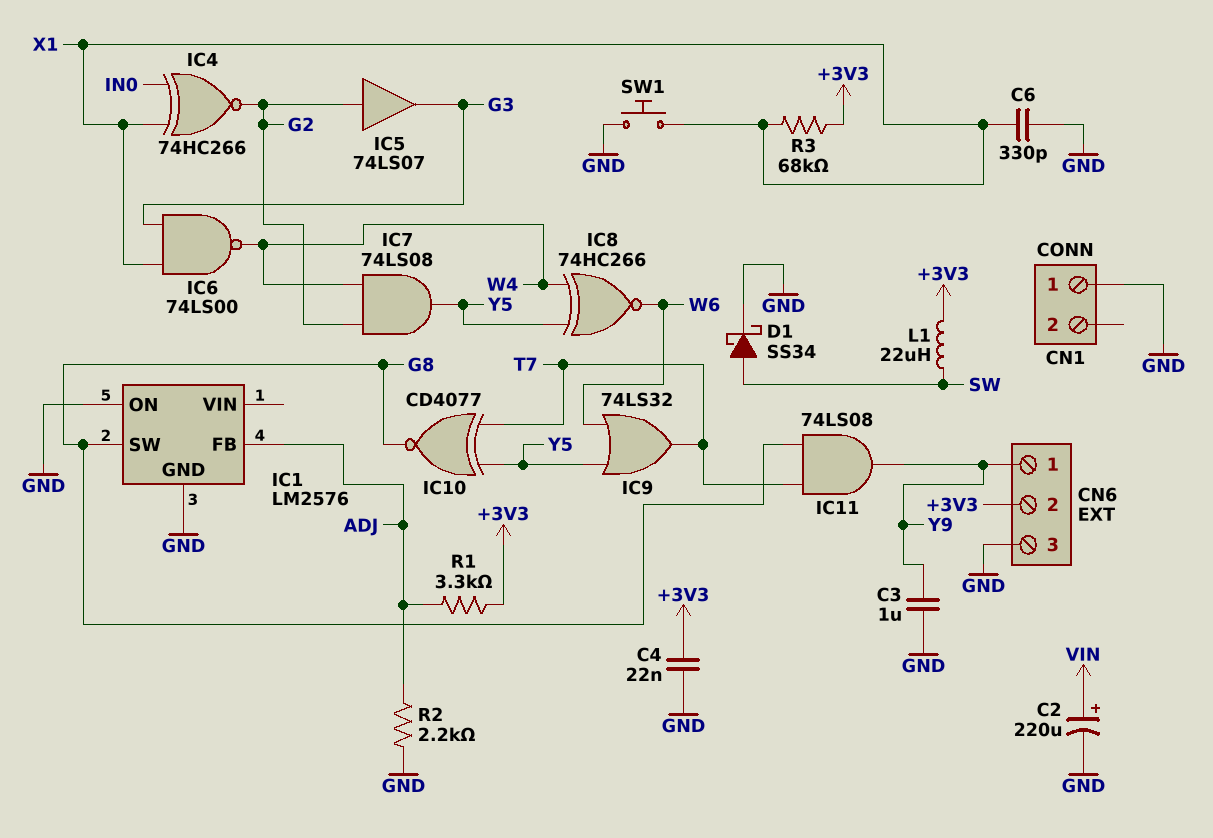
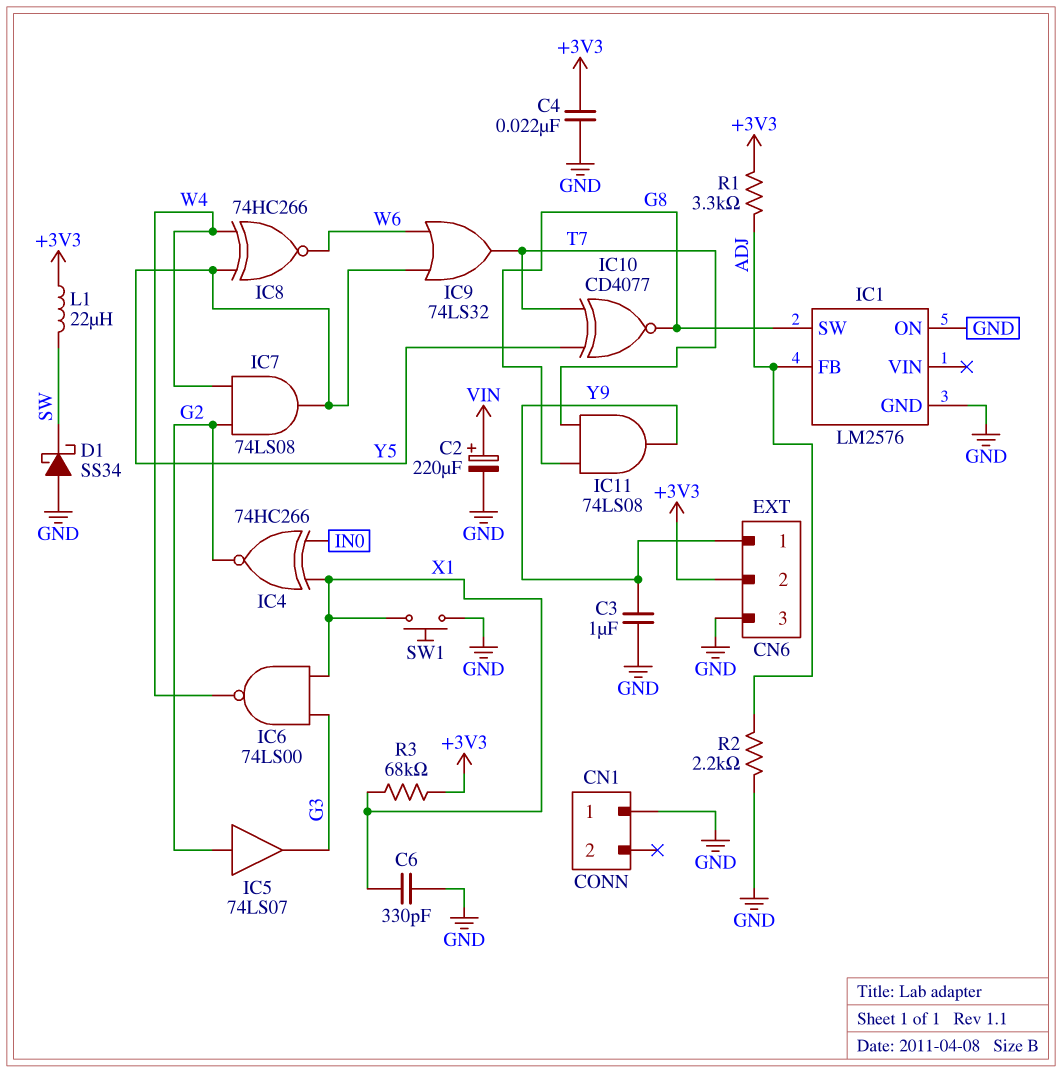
D1: schottky SS34 (A SW, K GND) -> schottky SS34 (A GND, K SW)

